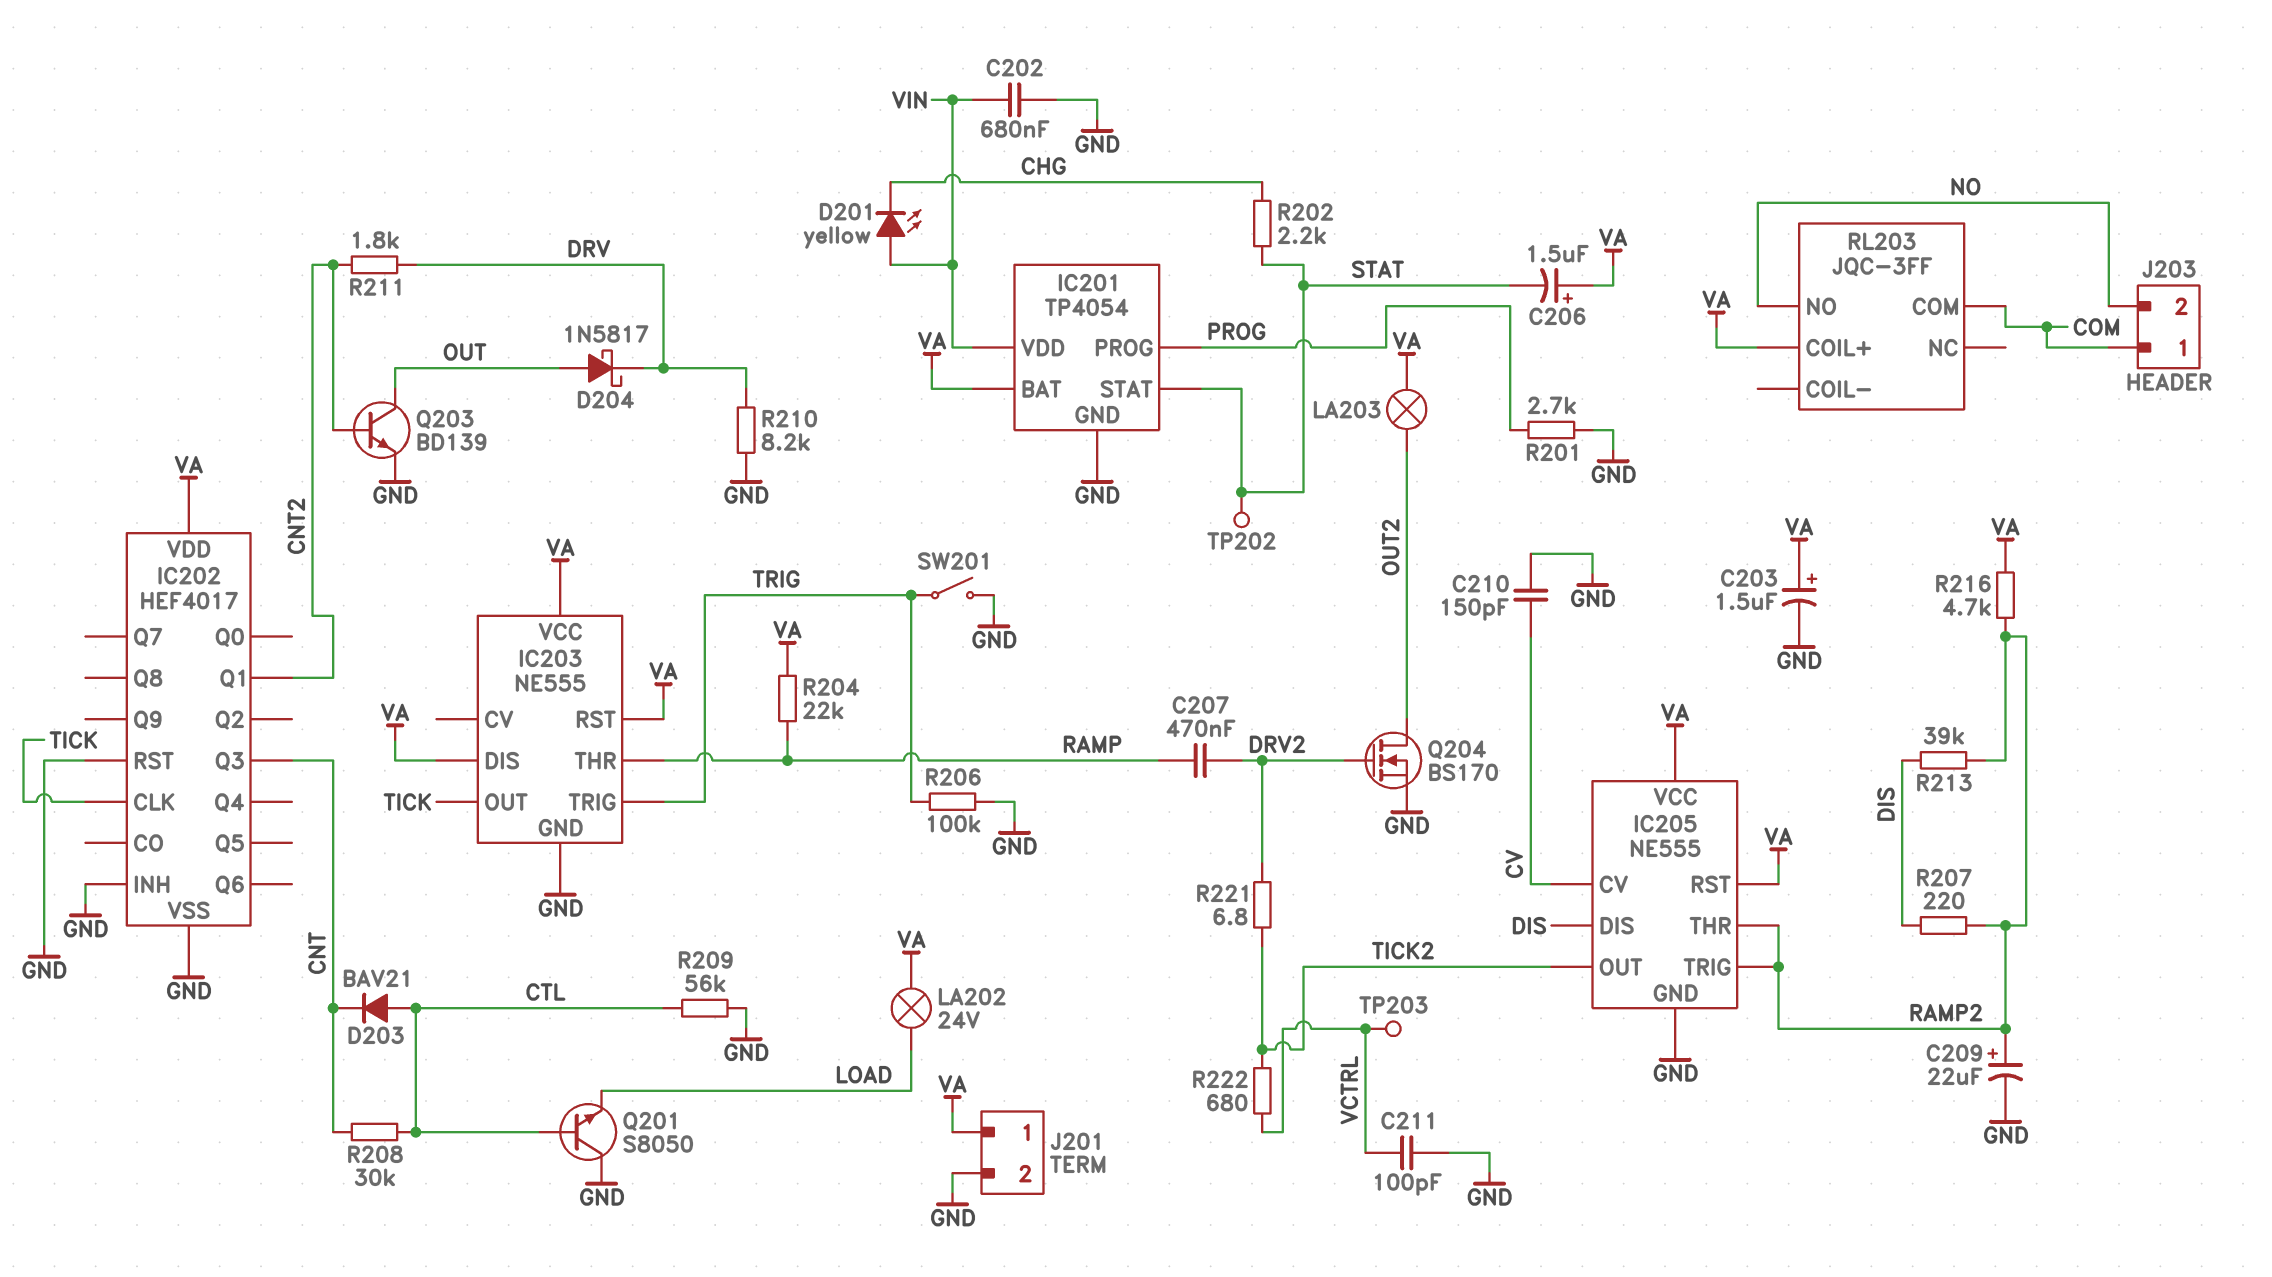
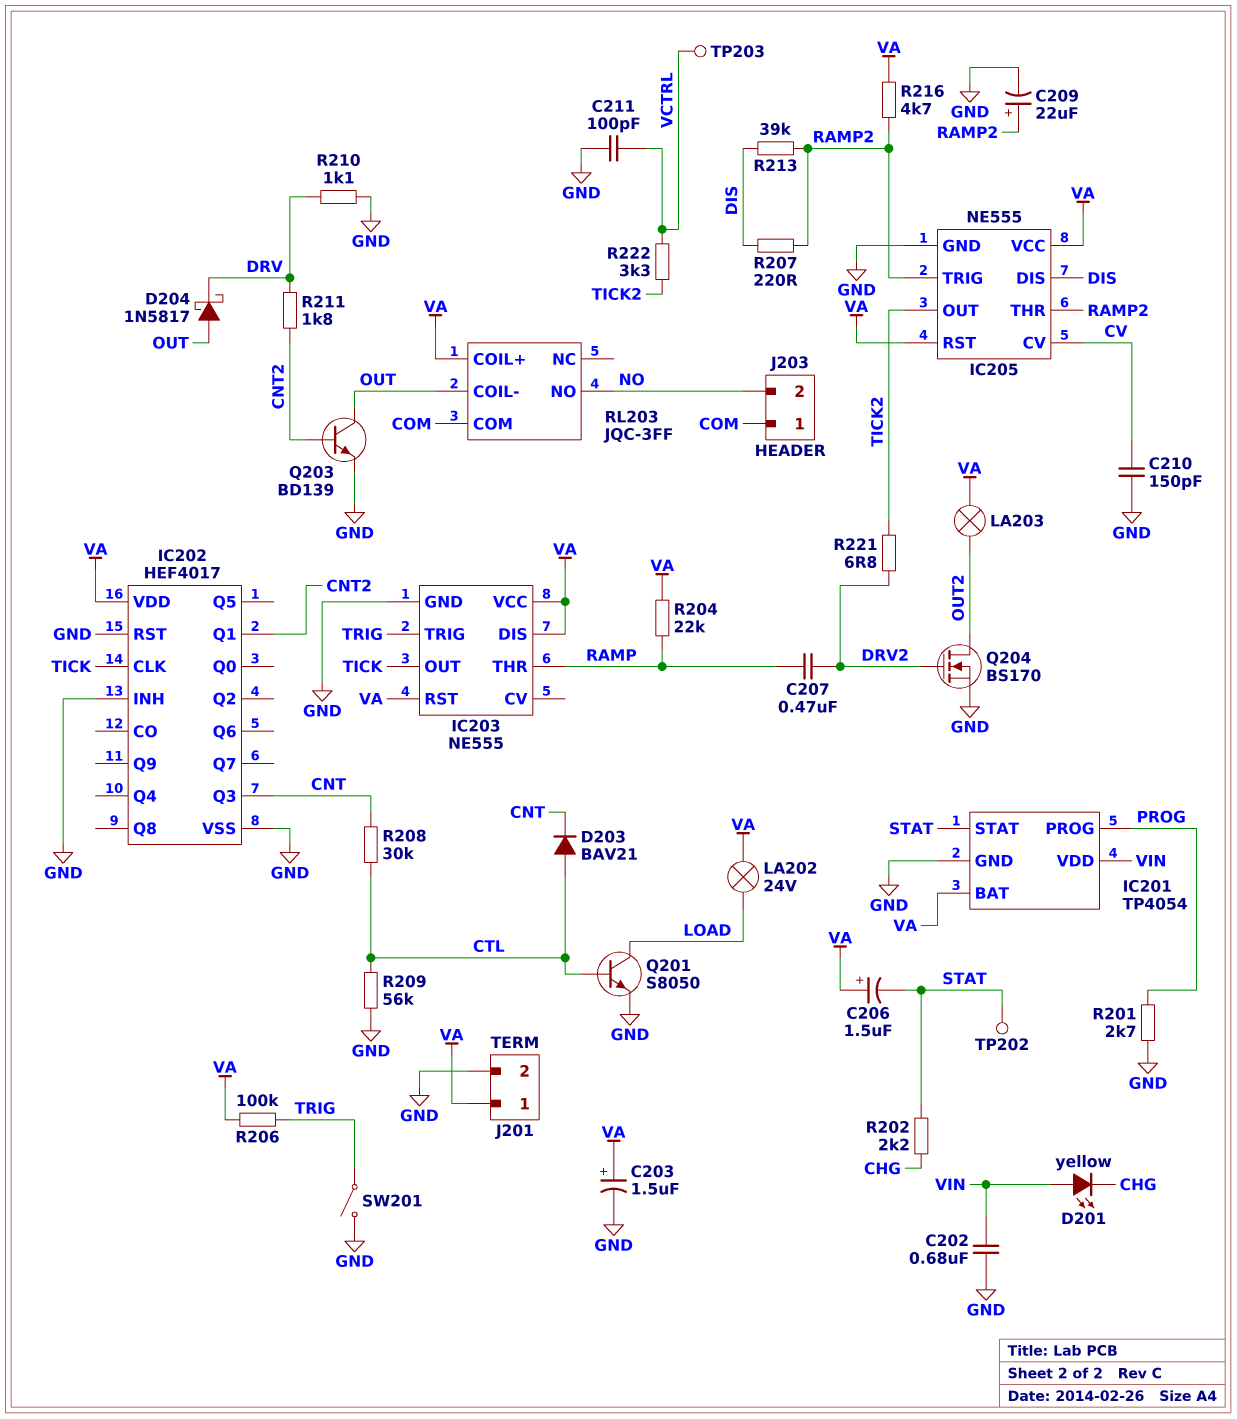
Q201: NPN S8050 (B CTL, C GND, E LOAD) -> NPN S8050 (B CTL, C LOAD, E GND)
R206: 100k (GND, TRIG) -> 100k (TRIG, VA)
R210: 8.2k (DRV, GND) -> 1.1k (DRV, GND)
R222: 680 (TICK2, VCTRL) -> 3.3k (TICK2, VCTRL)
RL203 pin COIL-: none -> OUT

